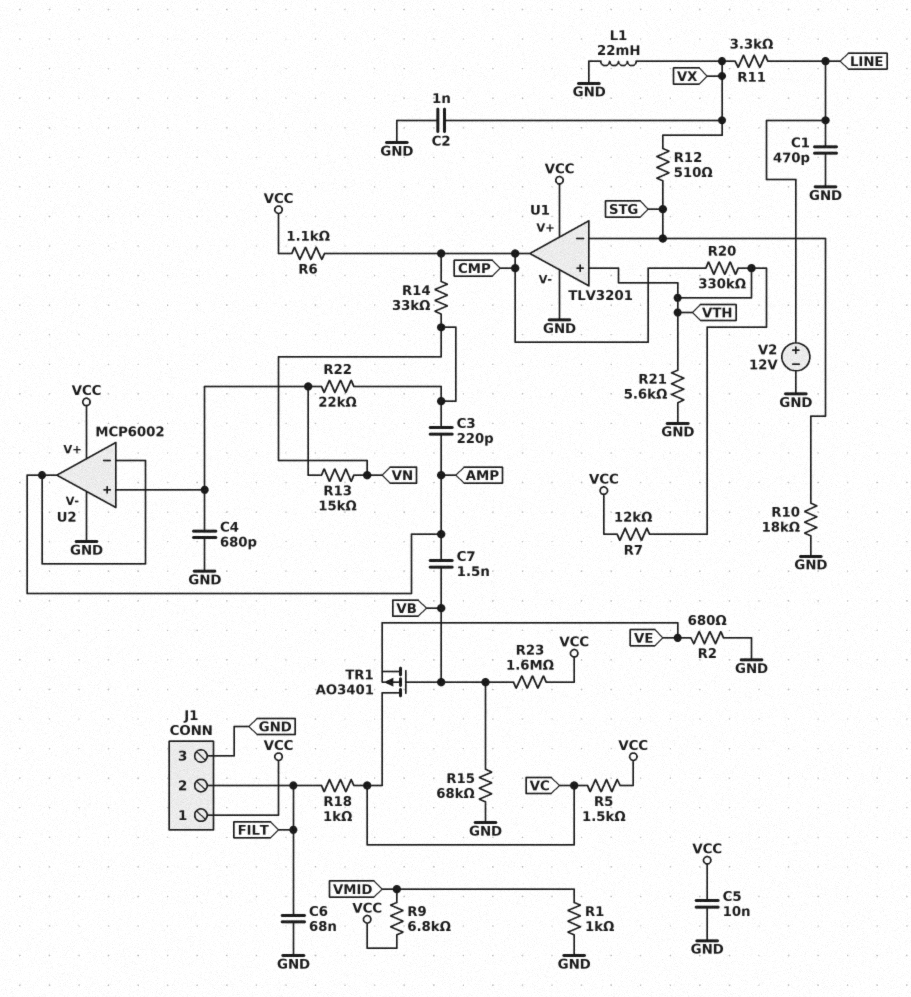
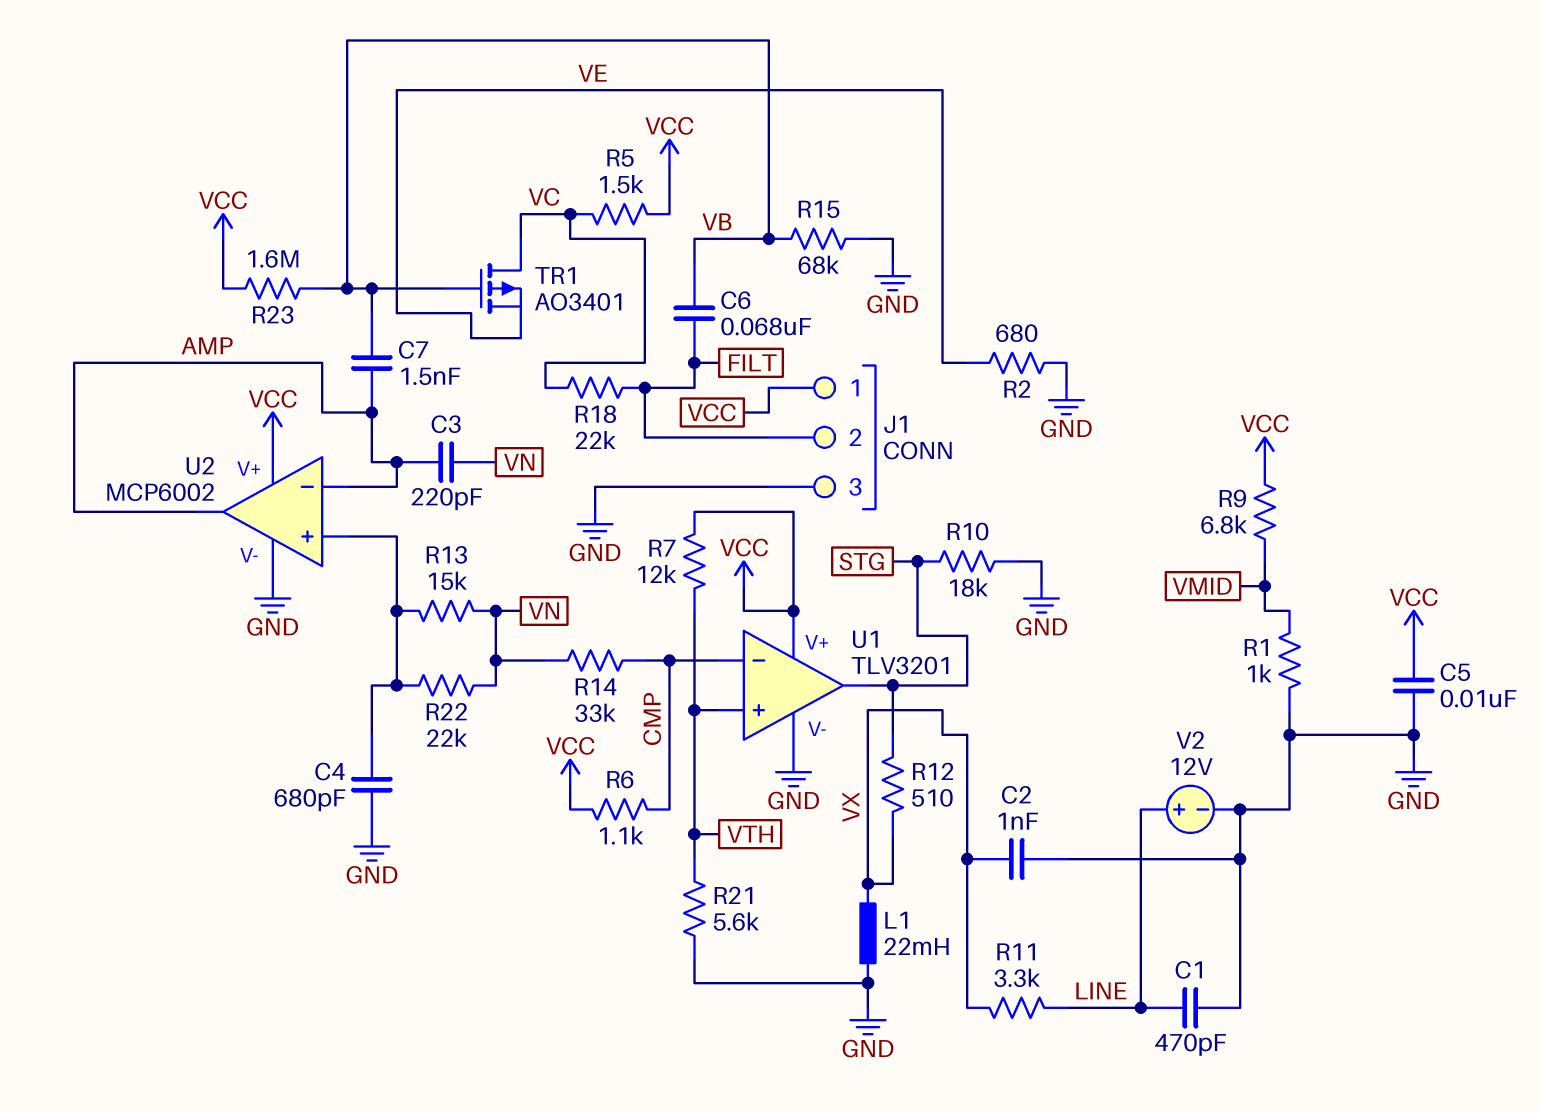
C6: 68nF (FILT, GND) -> 68nF (FILT, VB)
R18: 1k (FILT, VC) -> 22k (FILT, VC)
R20: 330k (CMP, VTH) -> none
U1 pin in-: STG -> CMP
U1 pin out: CMP -> STG

